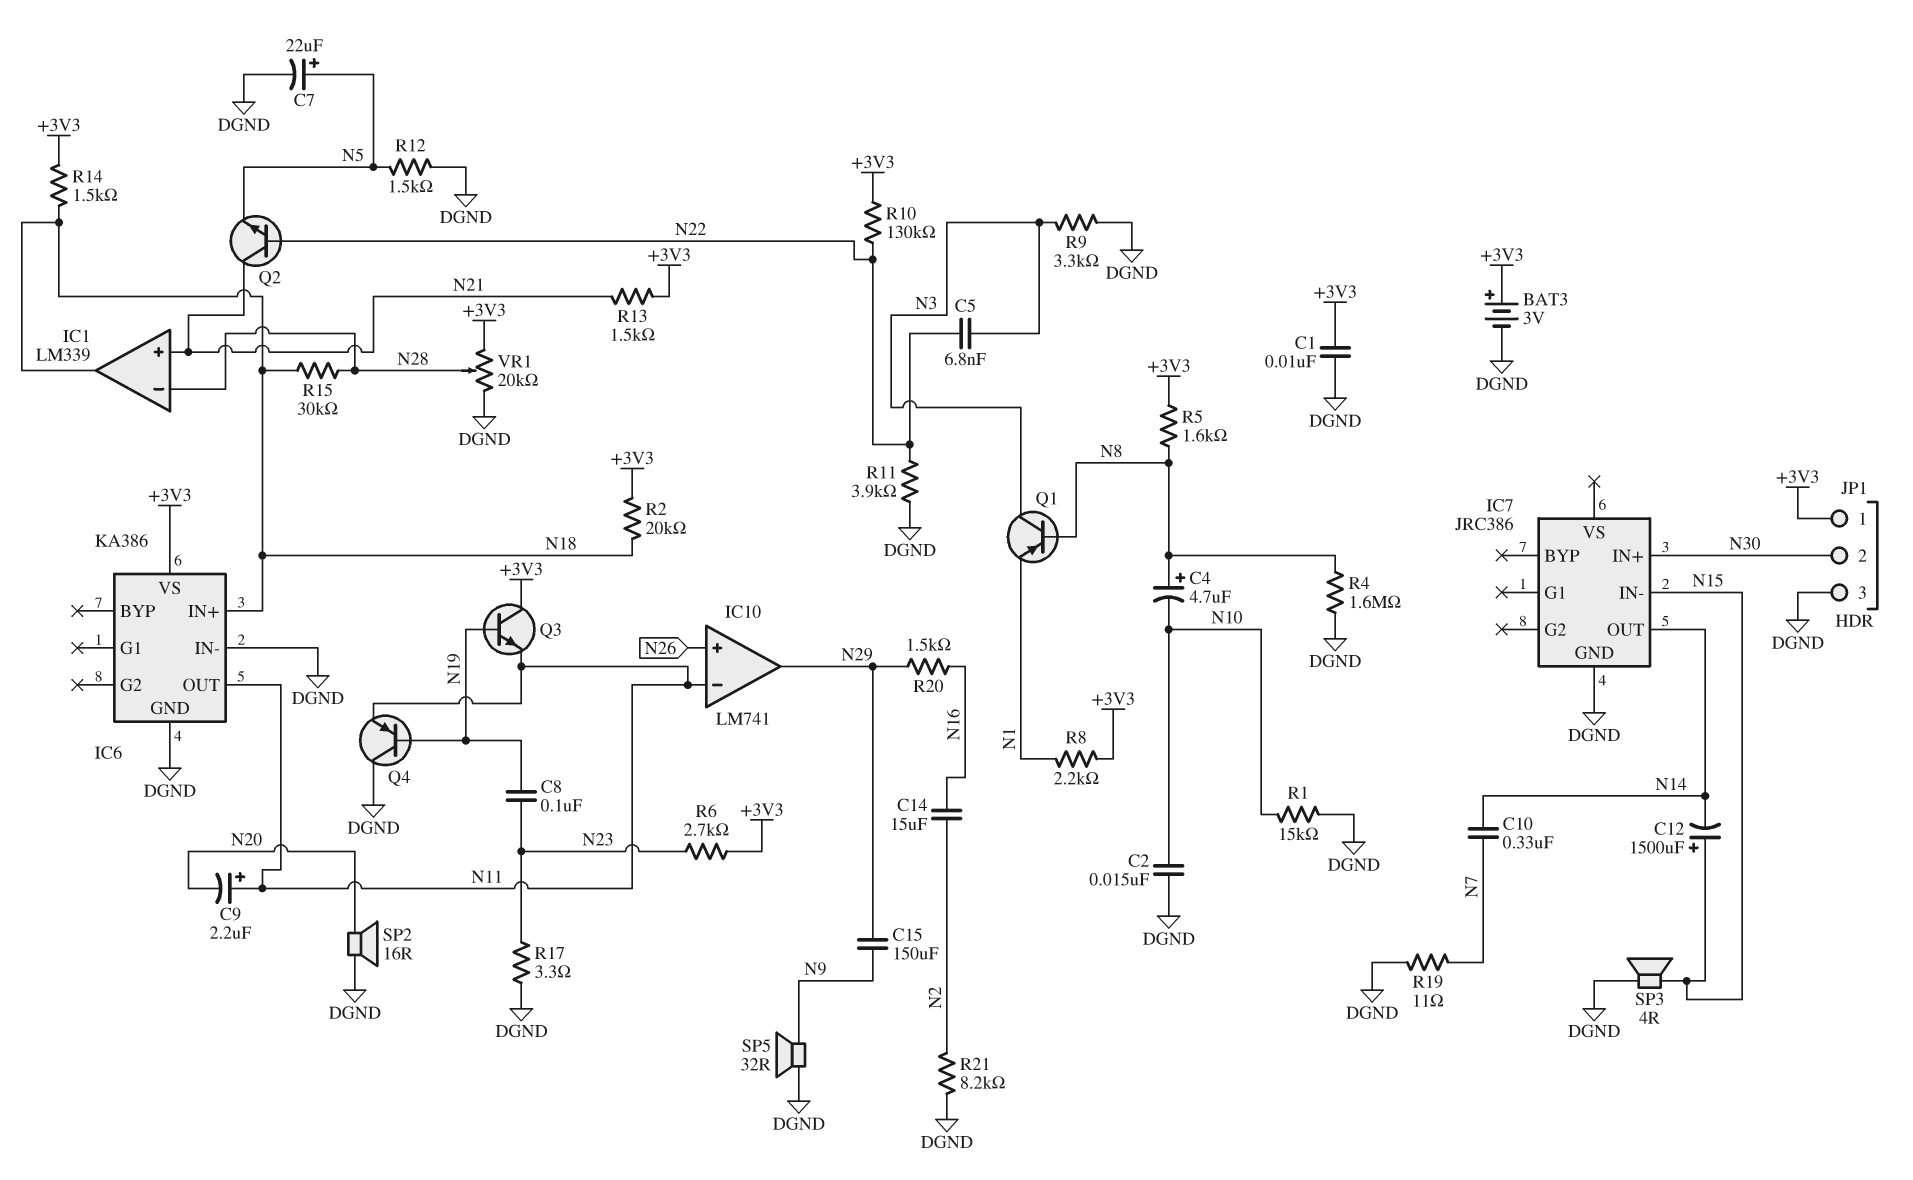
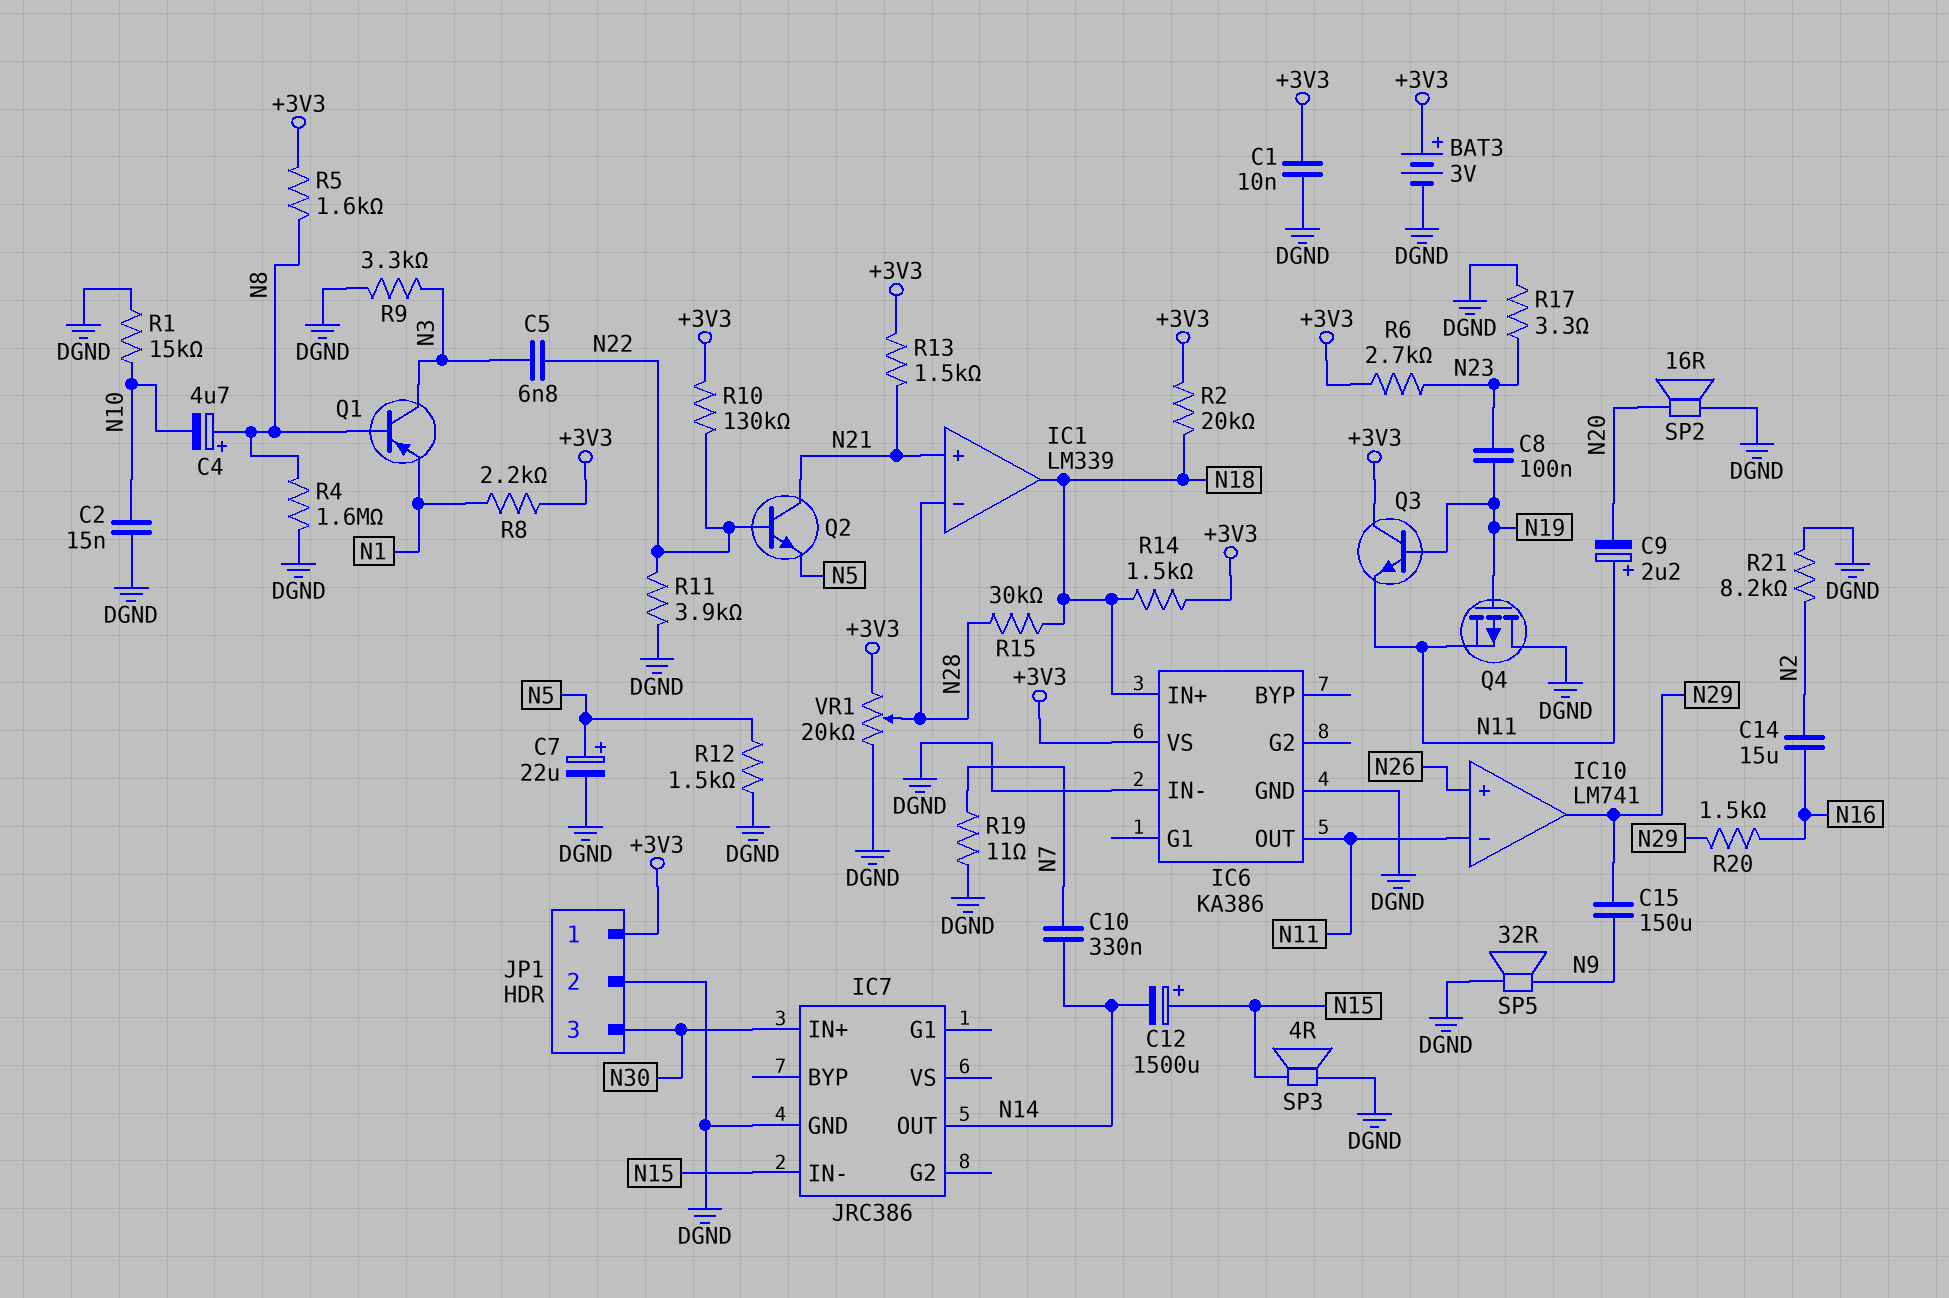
JP1 pin 2: N30 -> DGND
JP1 pin 3: DGND -> N30
Q4: PNP (B N19, C DGND, E N11) -> PMOS (G N19, D DGND, S N11)

